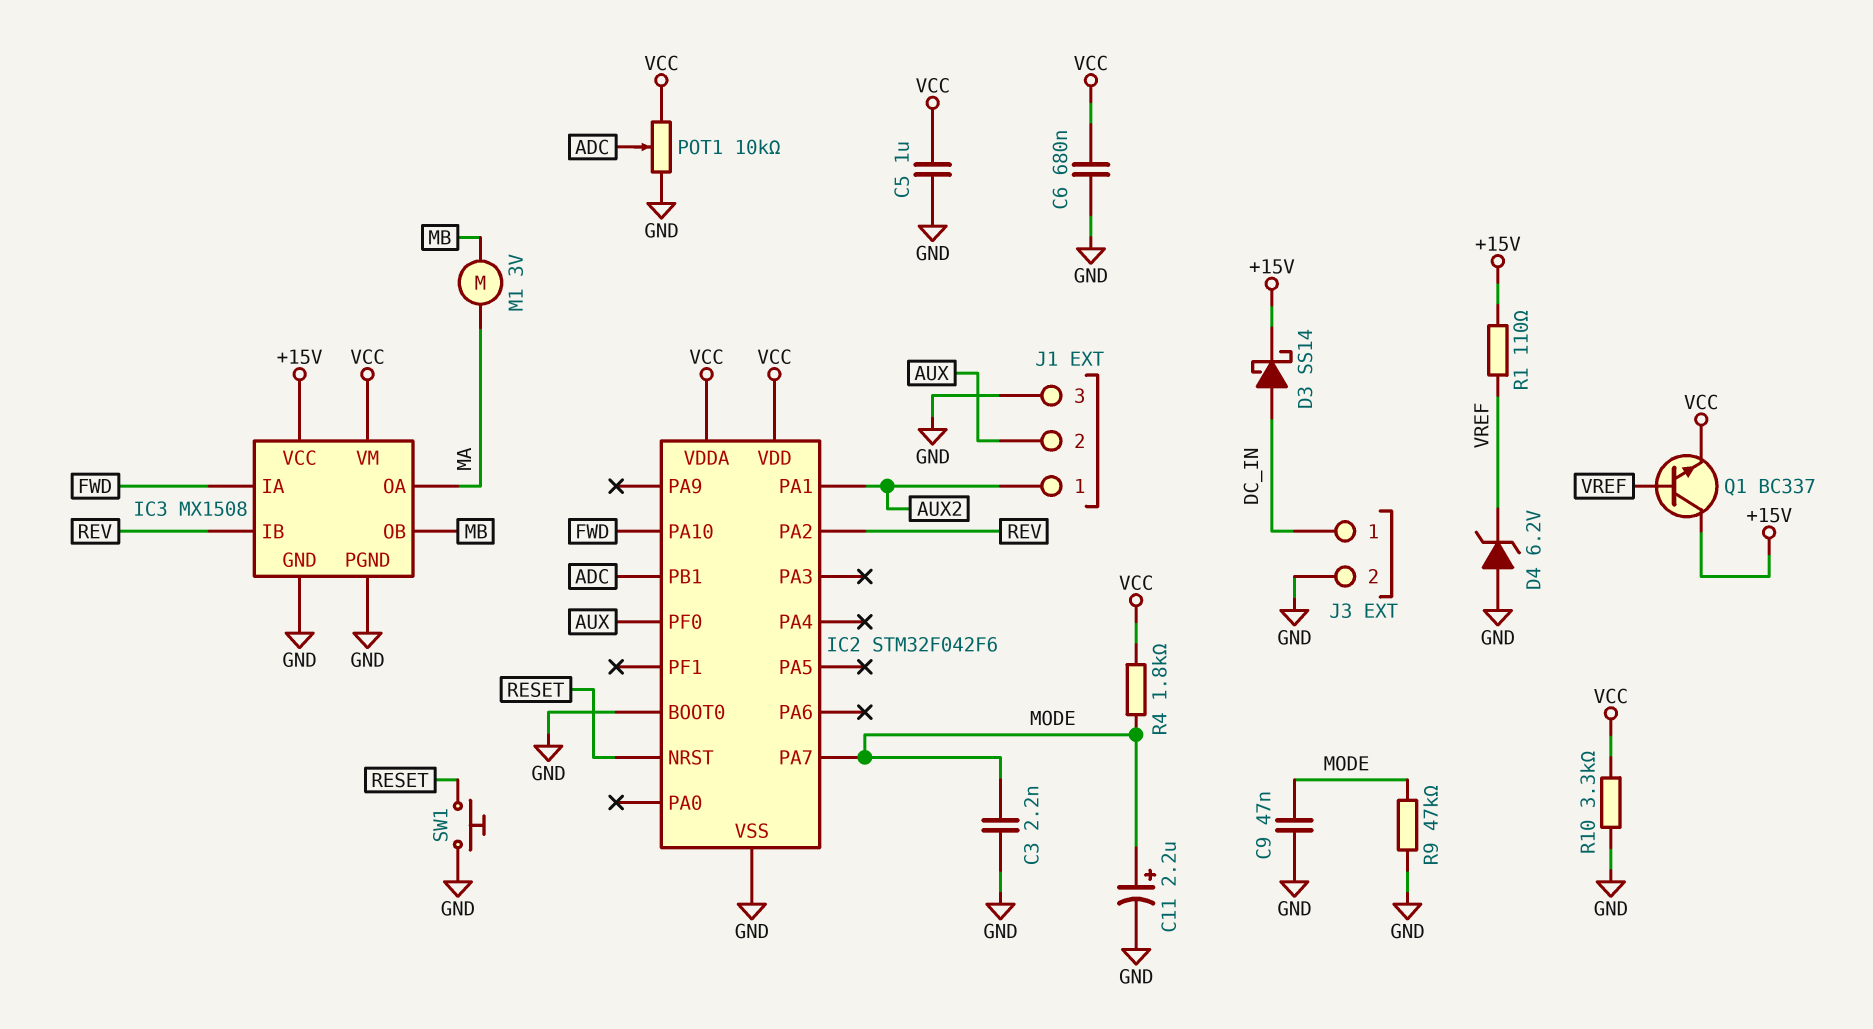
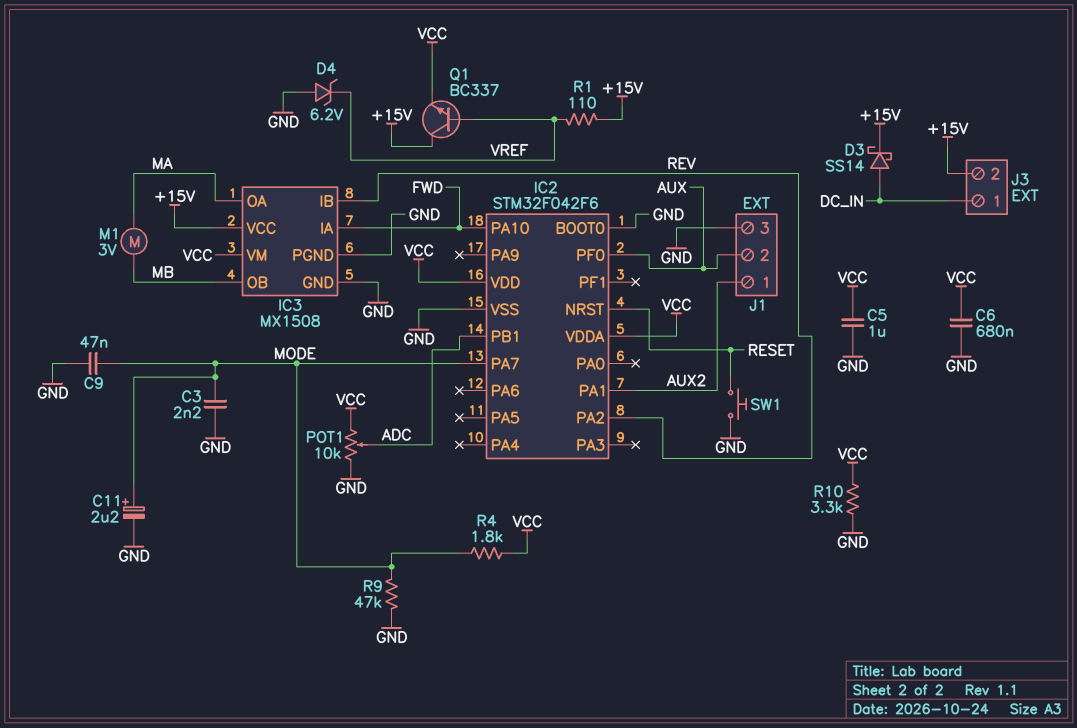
J3 pin 2: GND -> +15V

